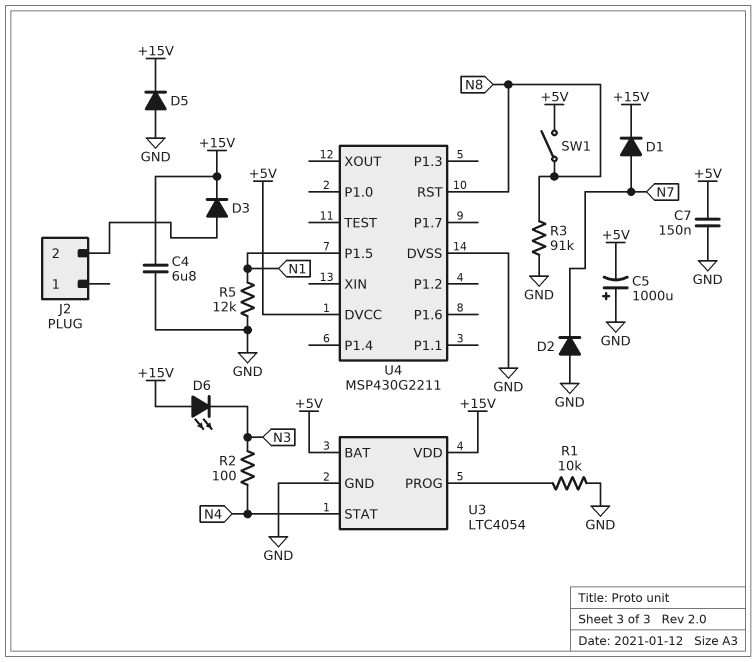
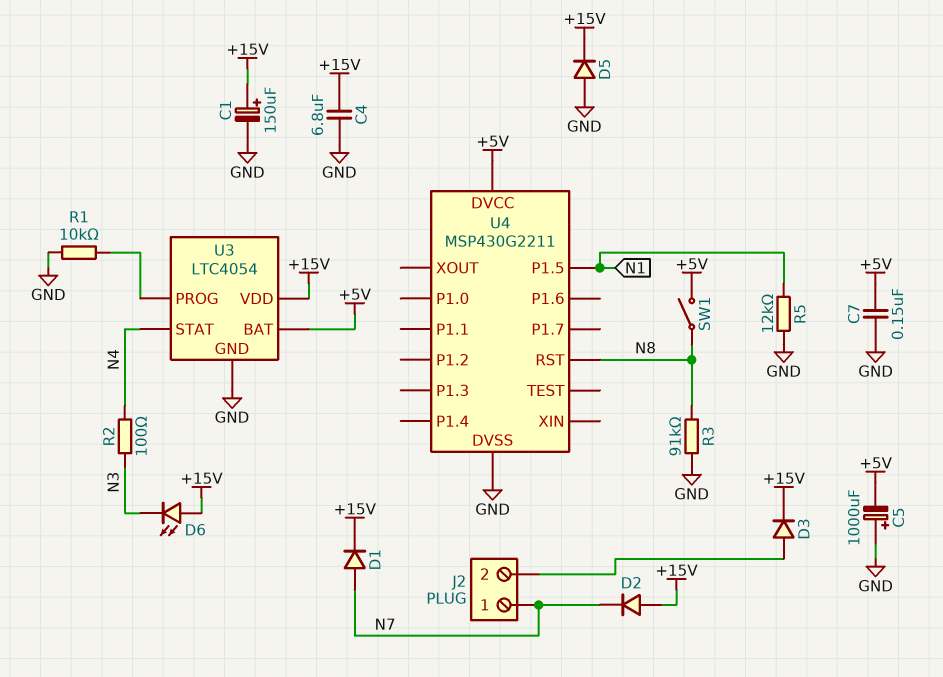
C1: none -> 150uF (plus +15V, minus GND)
D2: diode (A GND, K N7) -> diode (A +15V, K N7)
J2 pin 1: none -> N7

